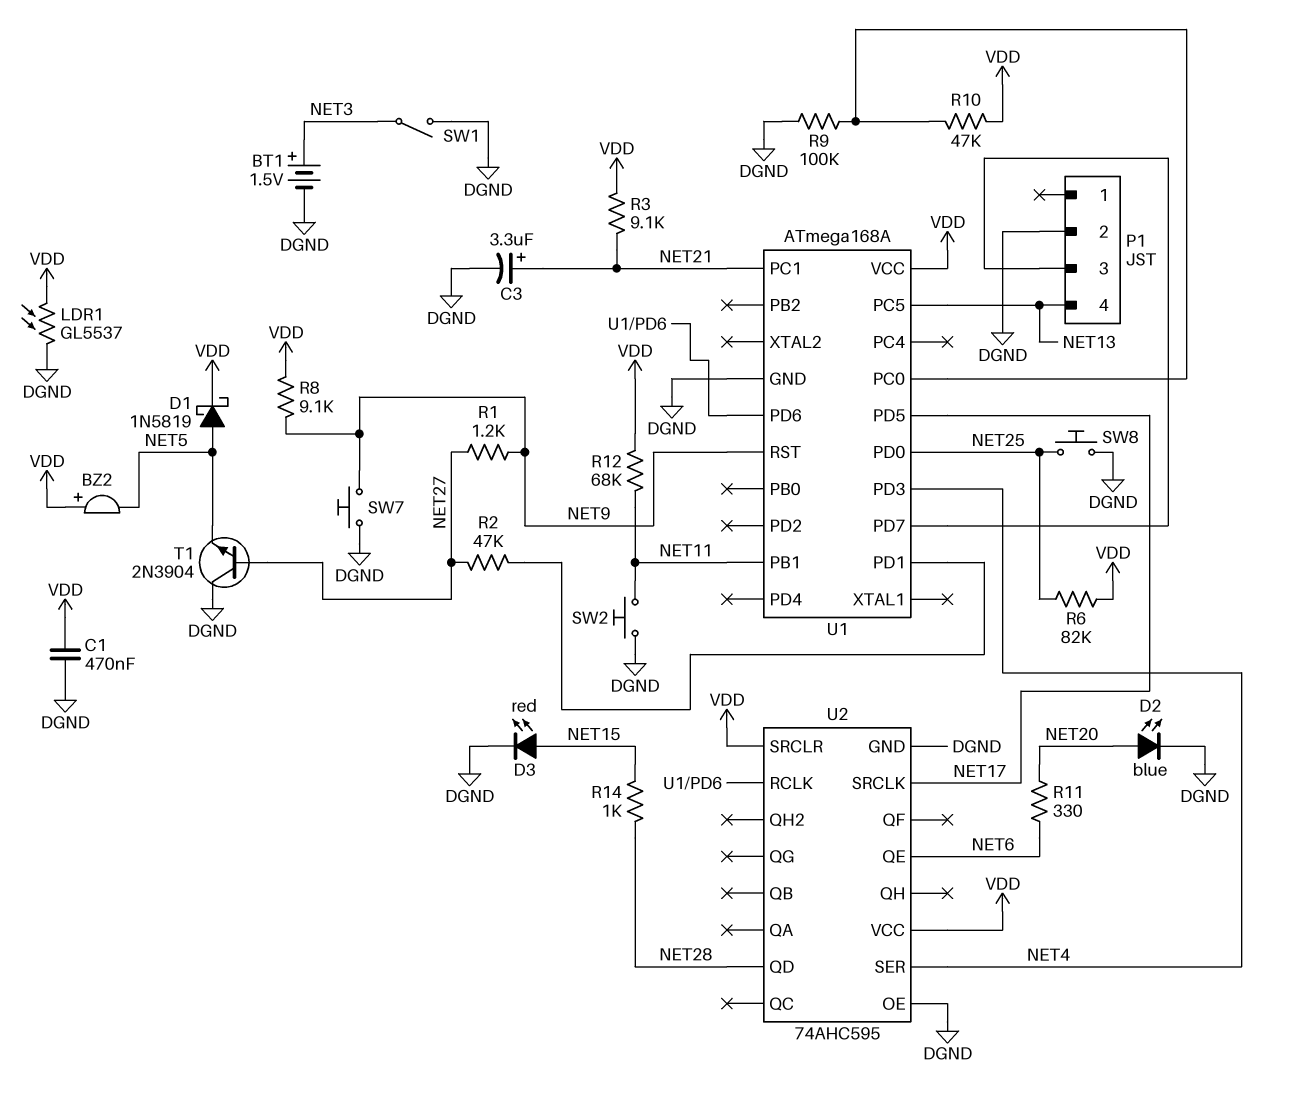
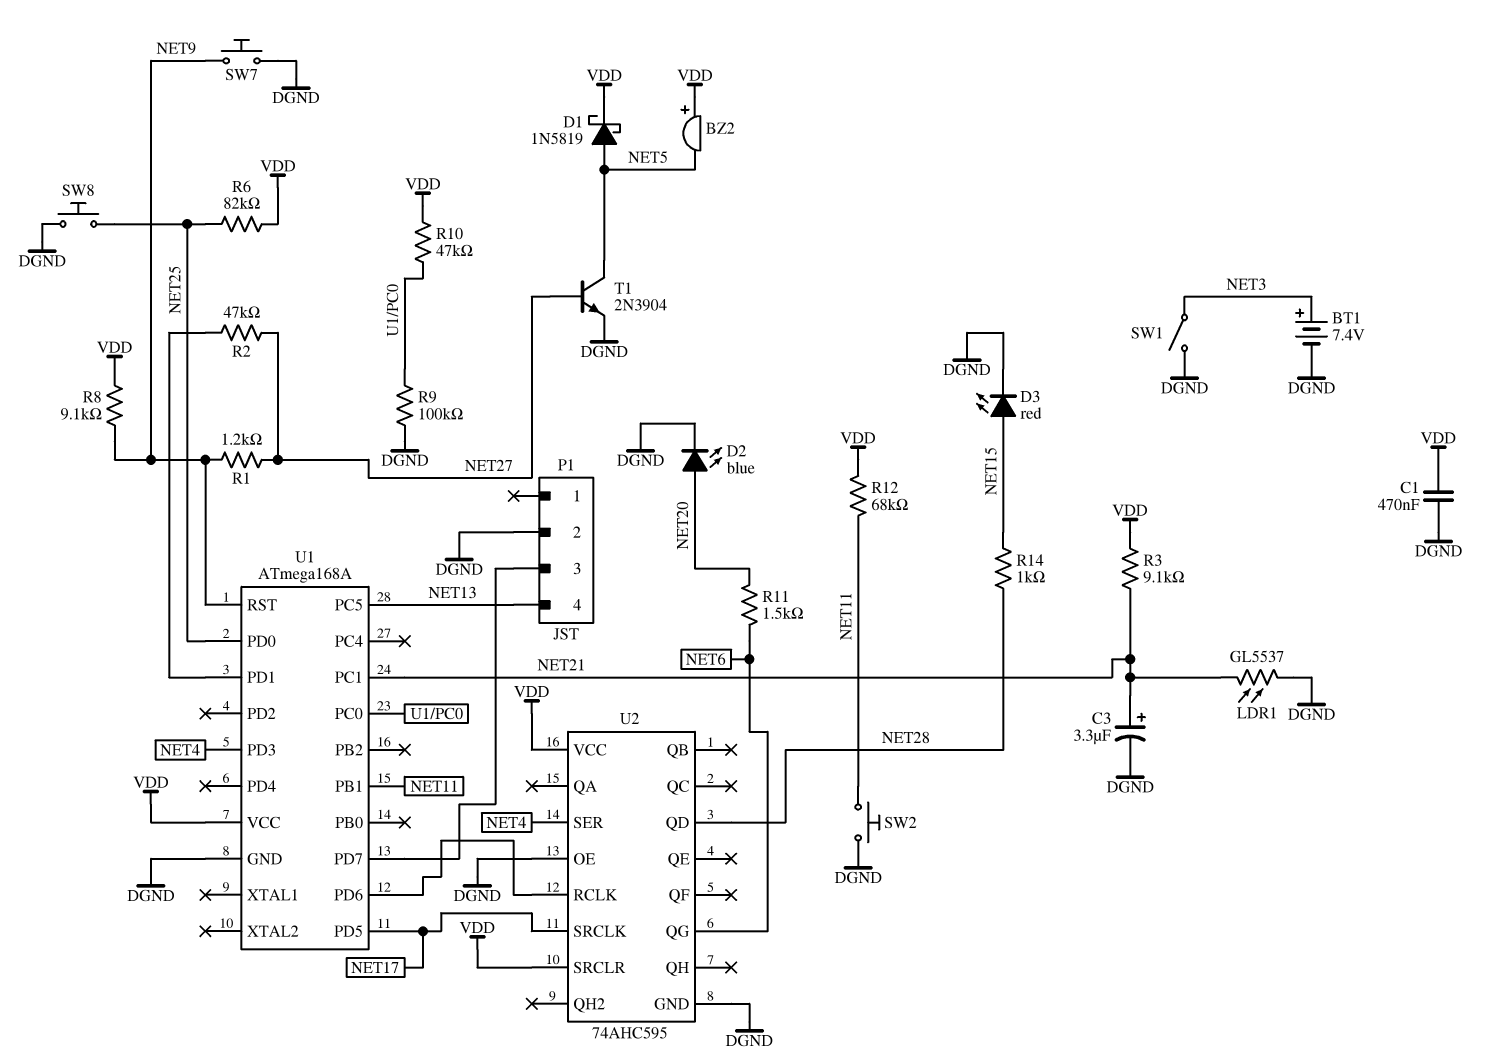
BT1: 1.5V (plus NET3, minus DGND) -> 7.4V (plus NET3, minus DGND)
LDR1: GL5537 (DGND, VDD) -> GL5537 (DGND, NET21)
R11: 330 (NET6, NET20) -> 1.5k (NET6, NET20)
T1: NPN 2N3904 (B NET27, C DGND, E NET5) -> NPN 2N3904 (B NET27, C NET5, E DGND)
U2 pin QE: NET6 -> none
U2 pin QG: none -> NET6

